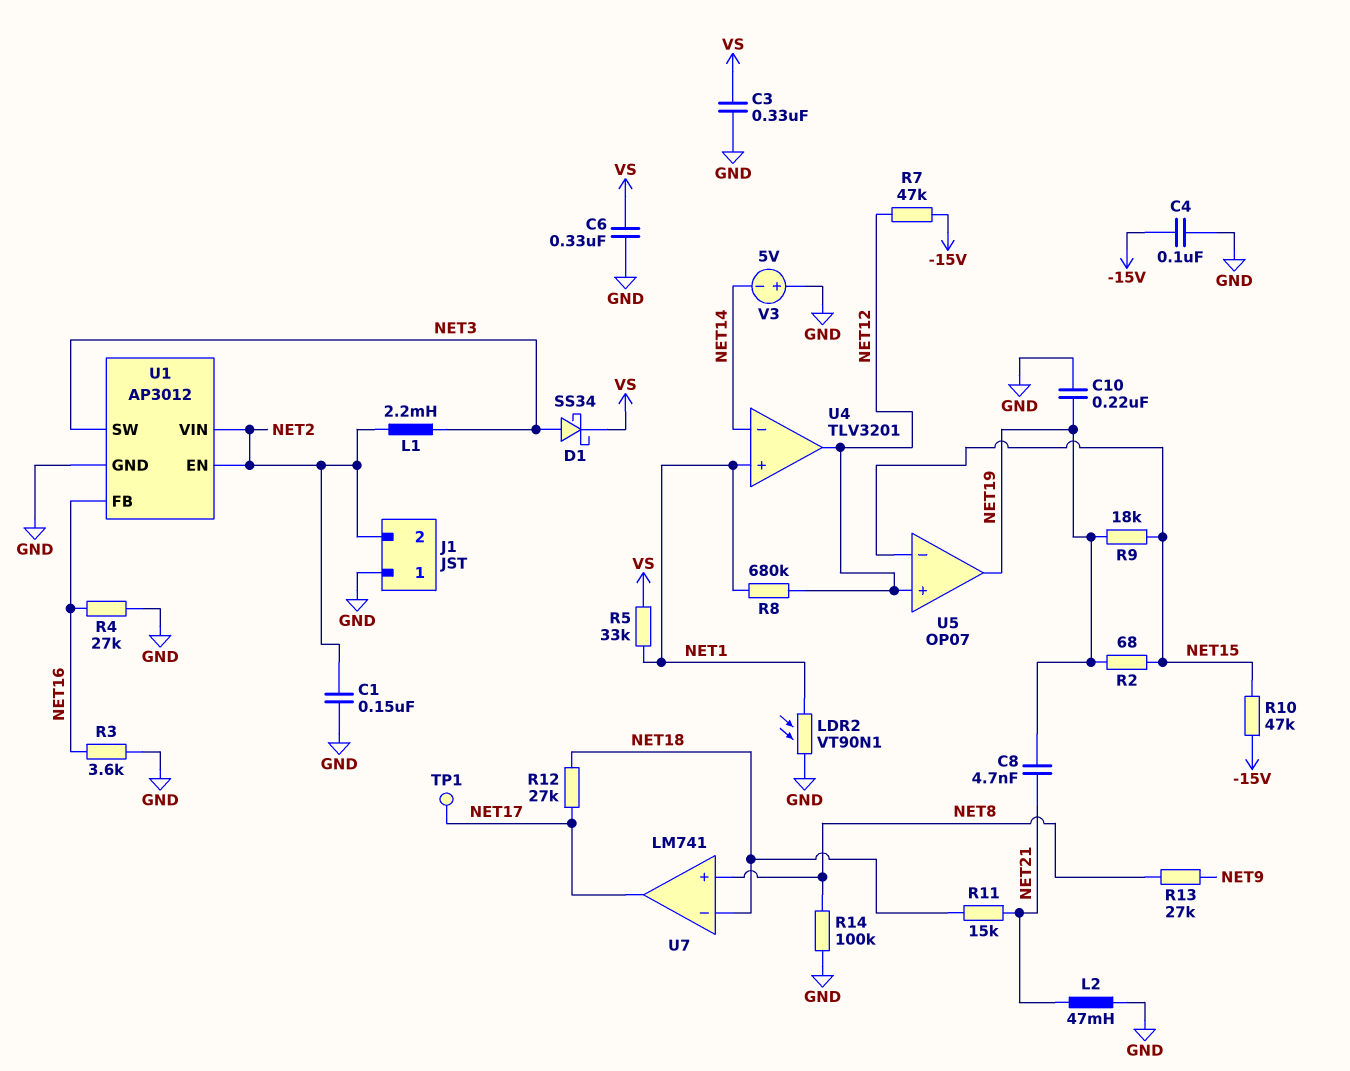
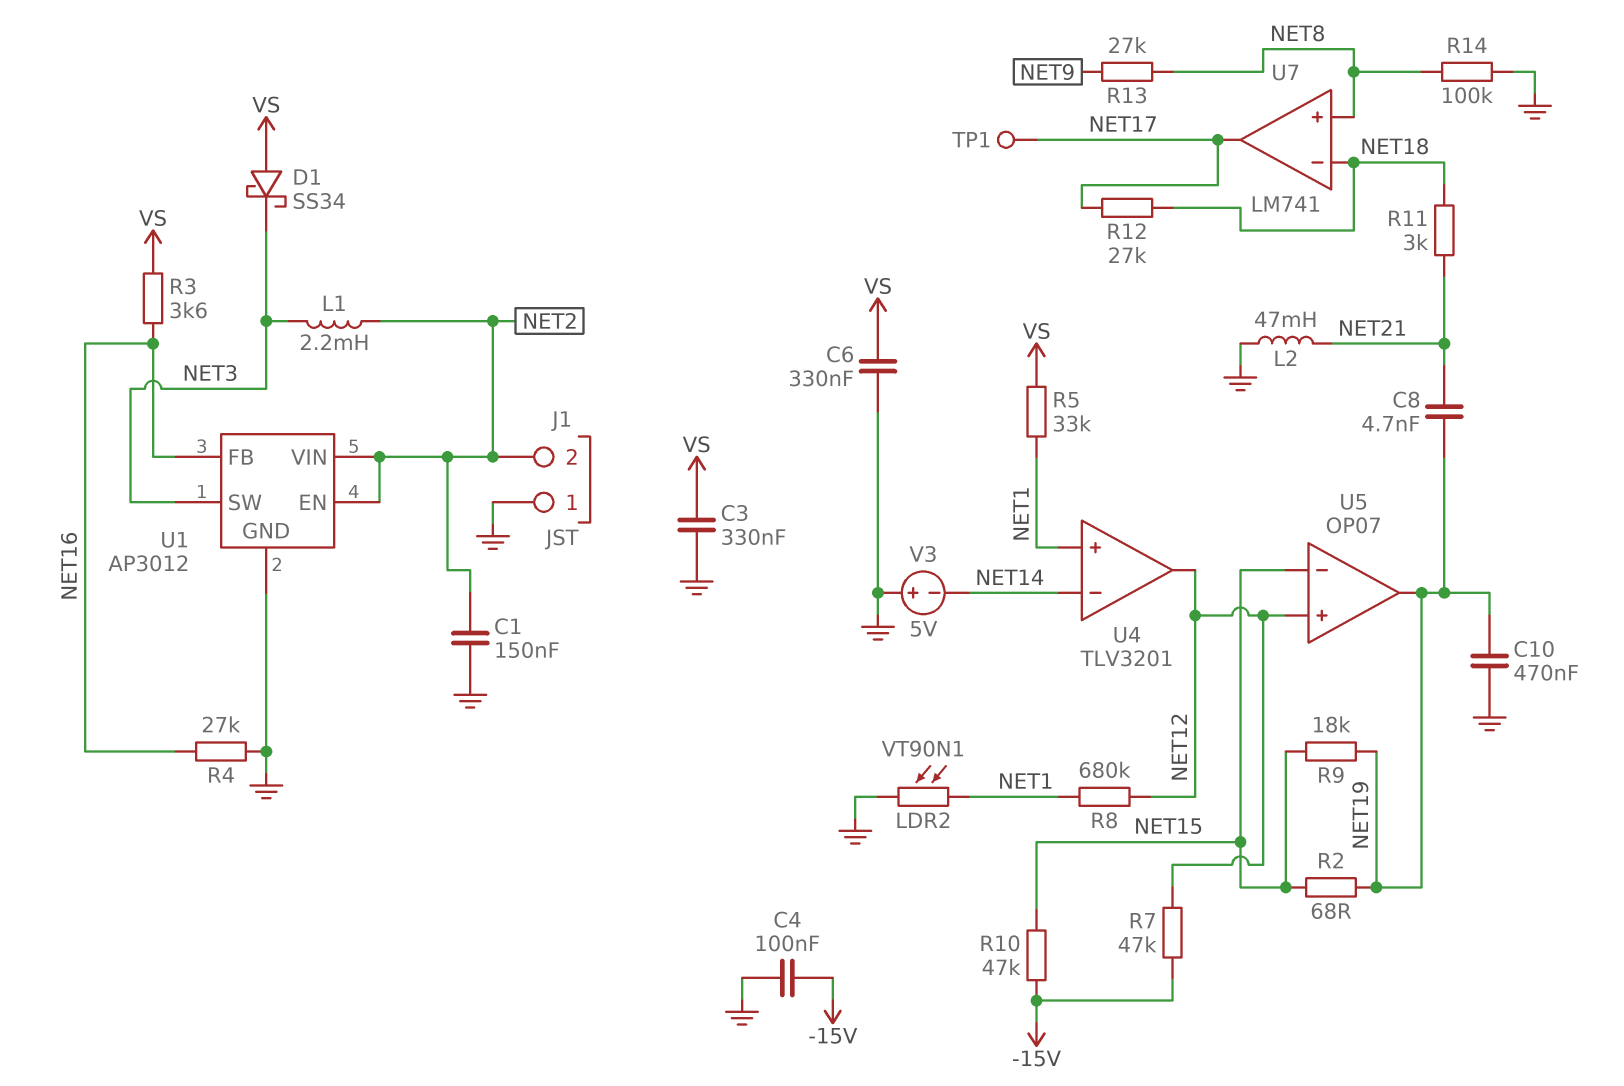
C10: 220nF (GND, NET19) -> 470nF (GND, NET19)
D1: schottky SS34 (A NET3, K VS) -> schottky SS34 (A VS, K NET3)
R3: 3.6k (GND, NET16) -> 3.6k (NET16, VS)
R11: 15k (NET18, NET21) -> 3k (NET18, NET21)

